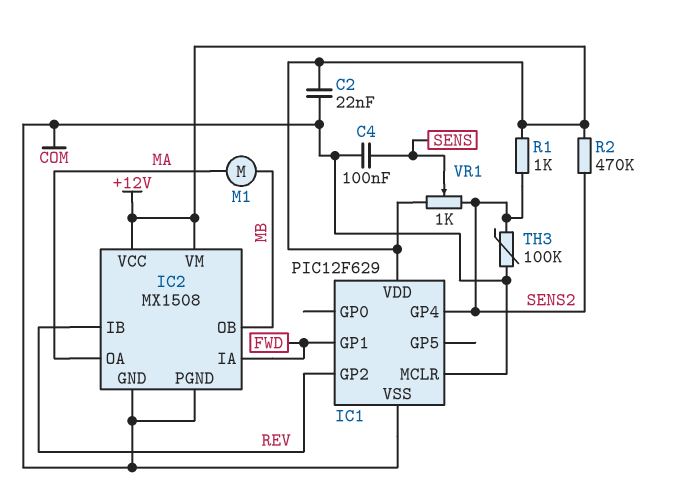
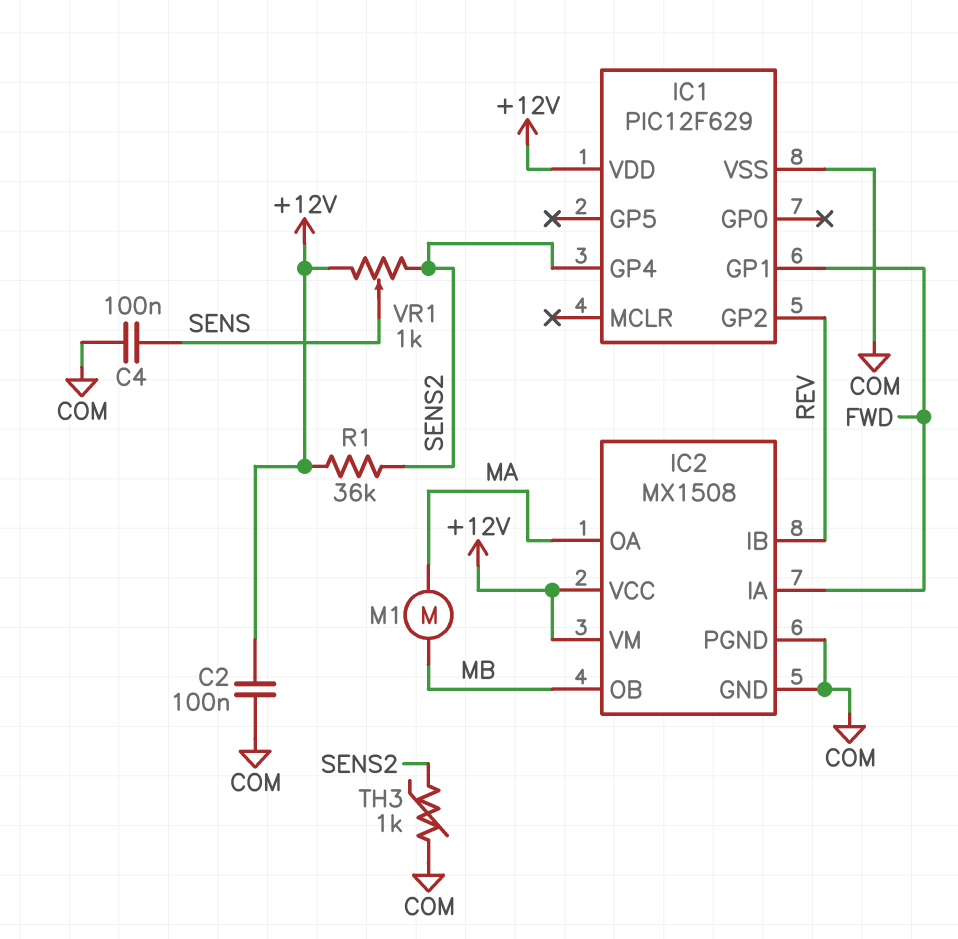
C2: 22nF (+12V, COM) -> 100nF (+12V, COM)
IC1 pin MCLR: COM -> none
R1: 1k (+12V, SENS2) -> 36k (+12V, SENS2)
R2: 470k (+12V, SENS2) -> none
TH3: 100k (COM, SENS2) -> 1k (COM, SENS2)

